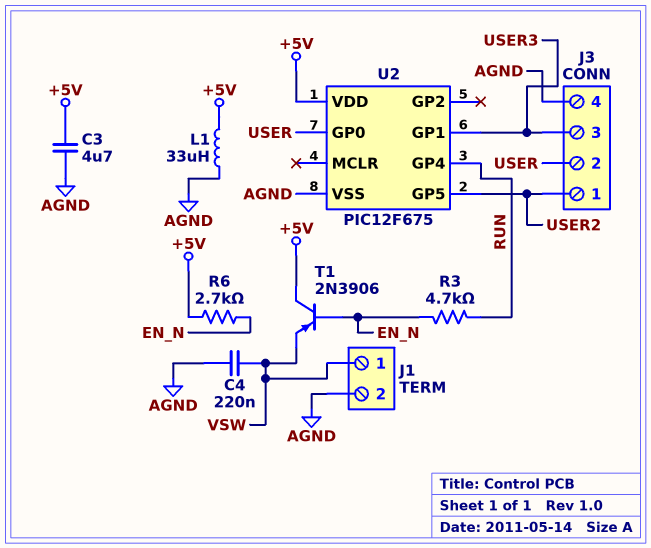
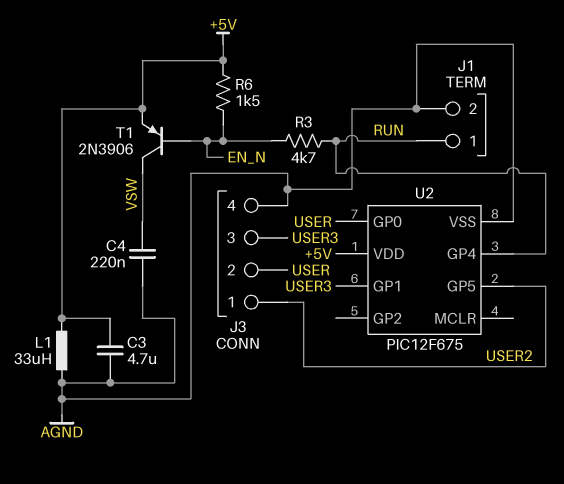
J1 pin 1: VSW -> RUN
R6: 2.7k (+5V, EN_N) -> 1.5k (+5V, EN_N)
T1: PNP 2N3906 (B EN_N, C +5V, E VSW) -> PNP 2N3906 (B EN_N, C VSW, E +5V)

